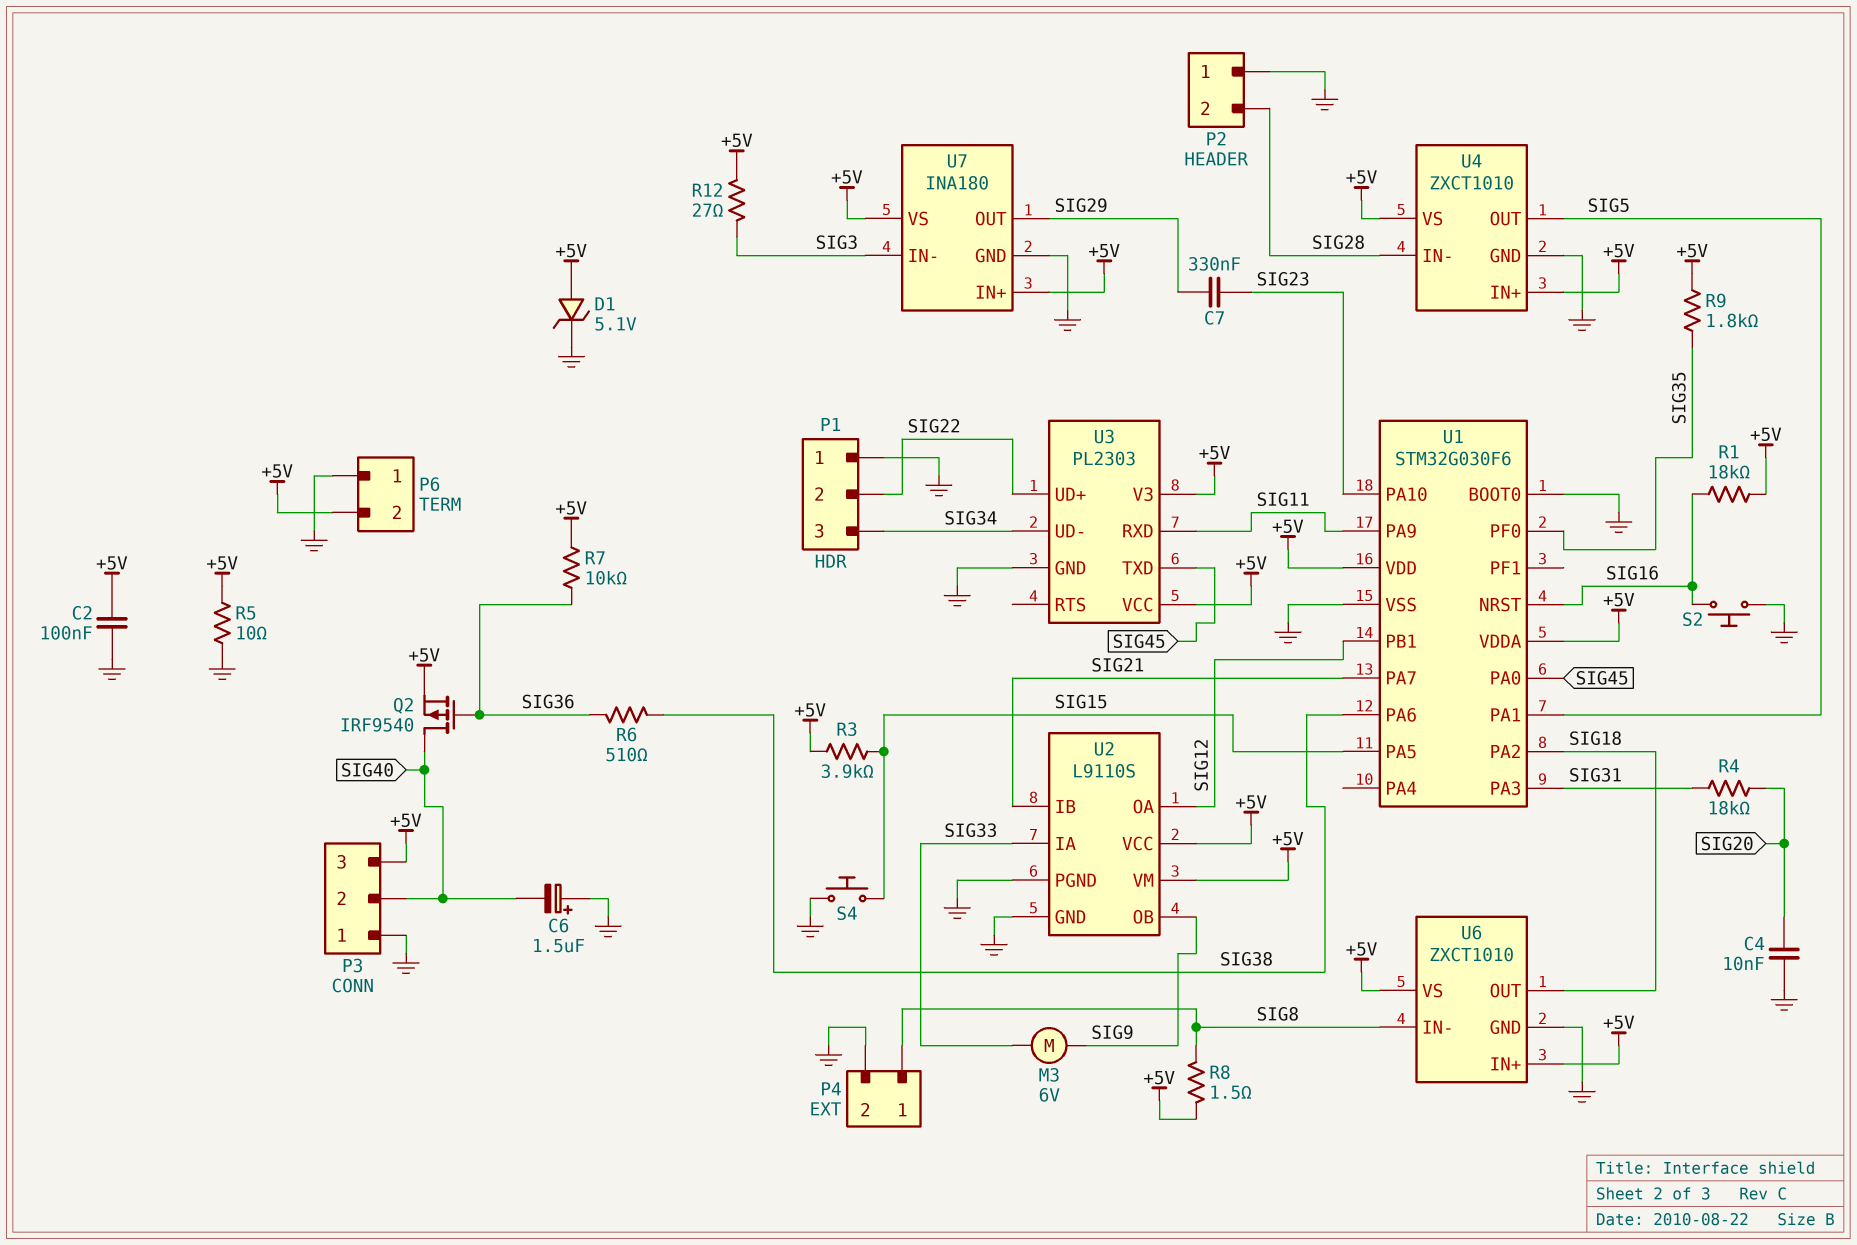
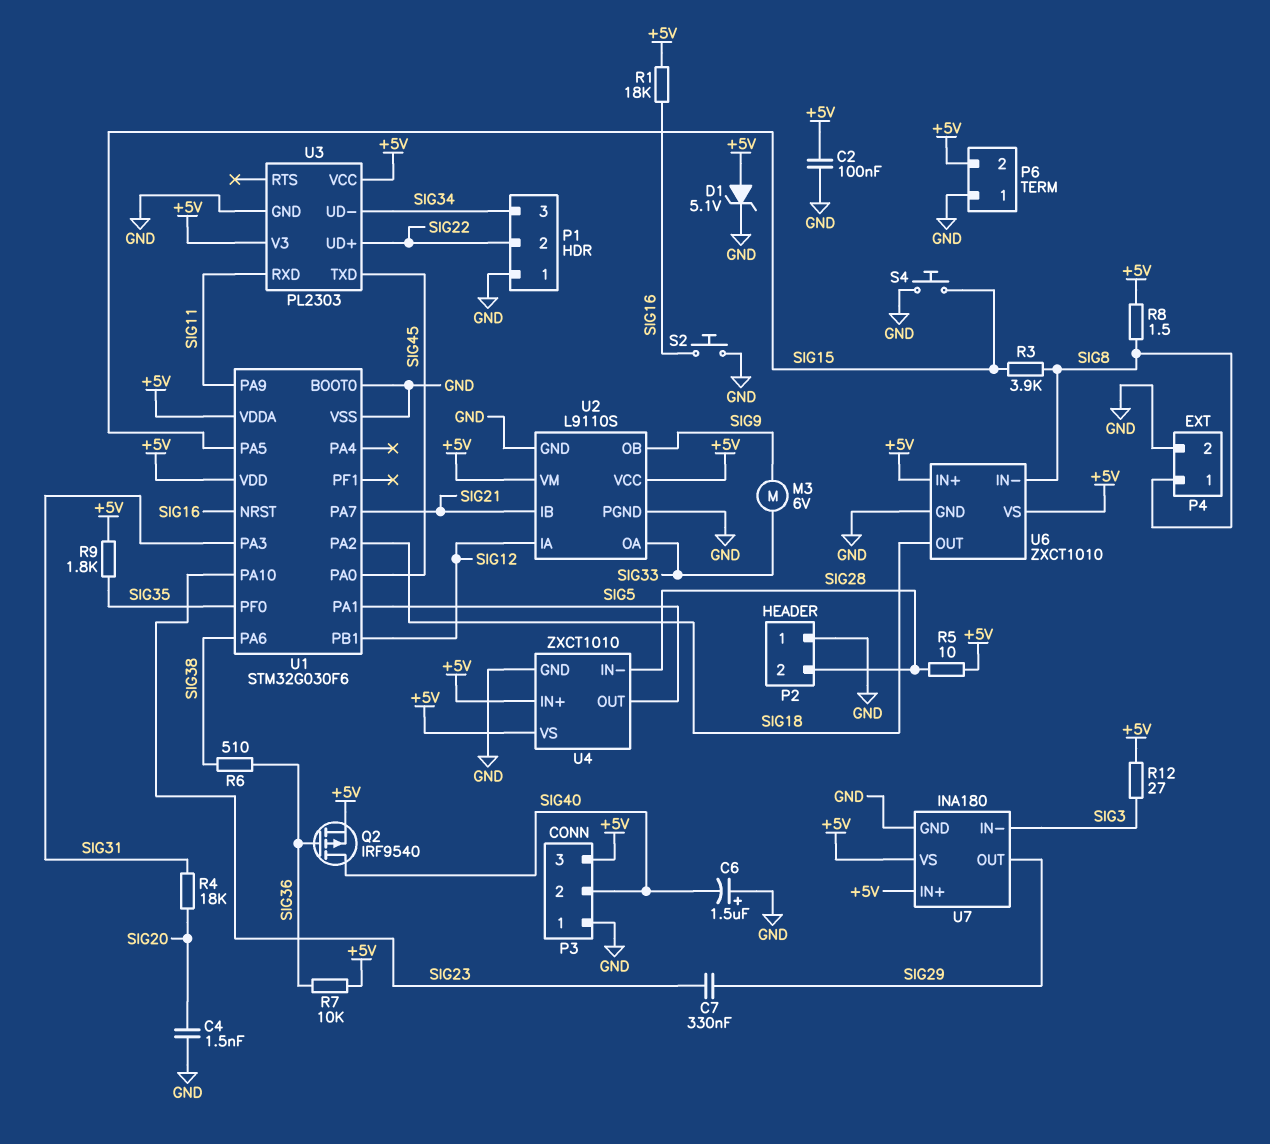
C4: 10nF (GND, SIG20) -> 1.5nF (GND, SIG20)
R3: 3.9k (+5V, SIG15) -> 3.9k (SIG8, SIG15)
R5: 10 (+5V, GND) -> 10 (+5V, SIG28)
U2 pin IA: SIG33 -> SIG12
U2 pin OA: SIG12 -> SIG33

